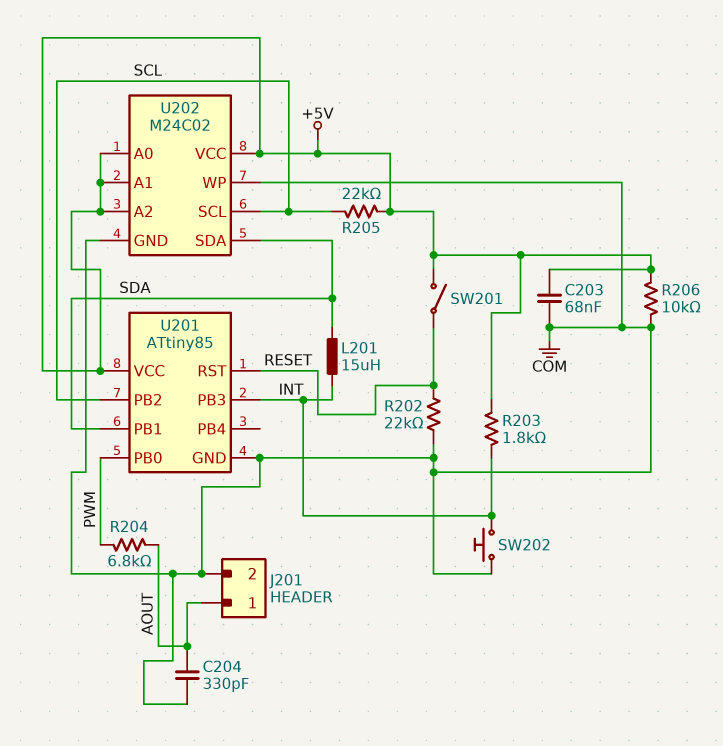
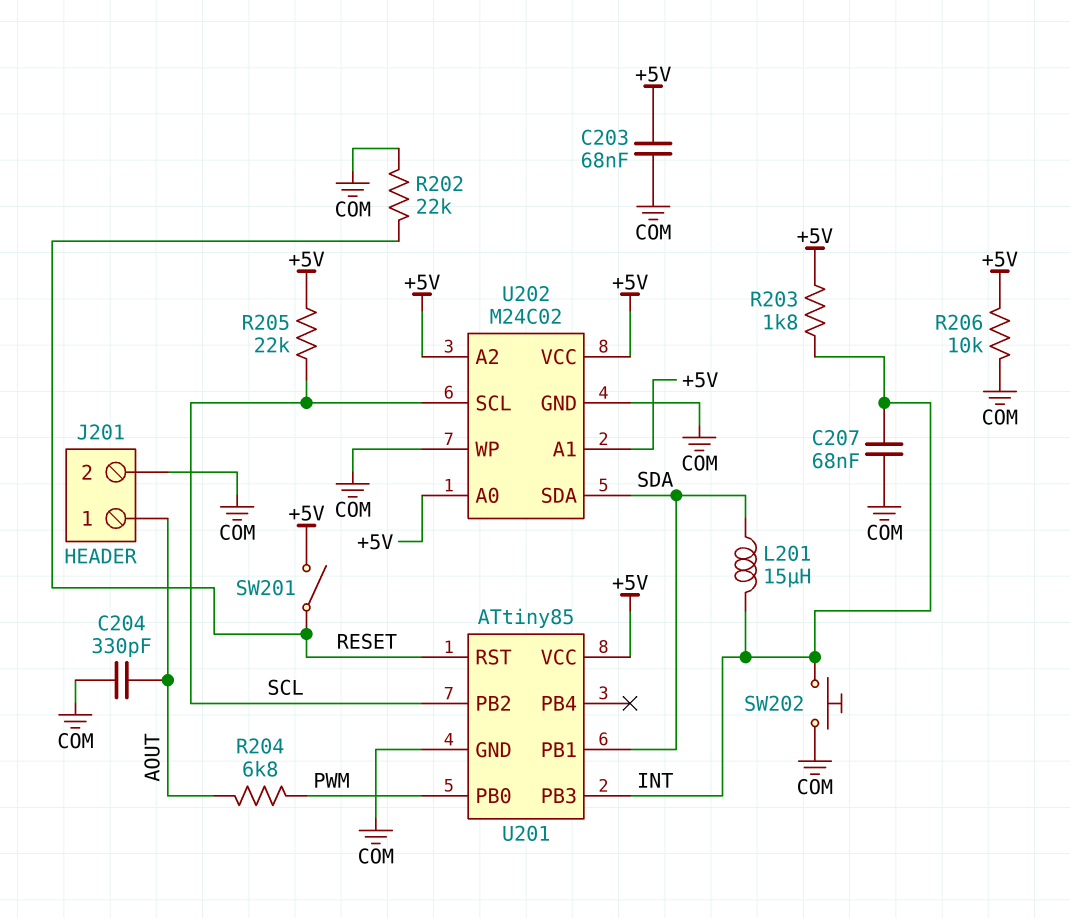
C207: none -> 68nF (COM, INT)

